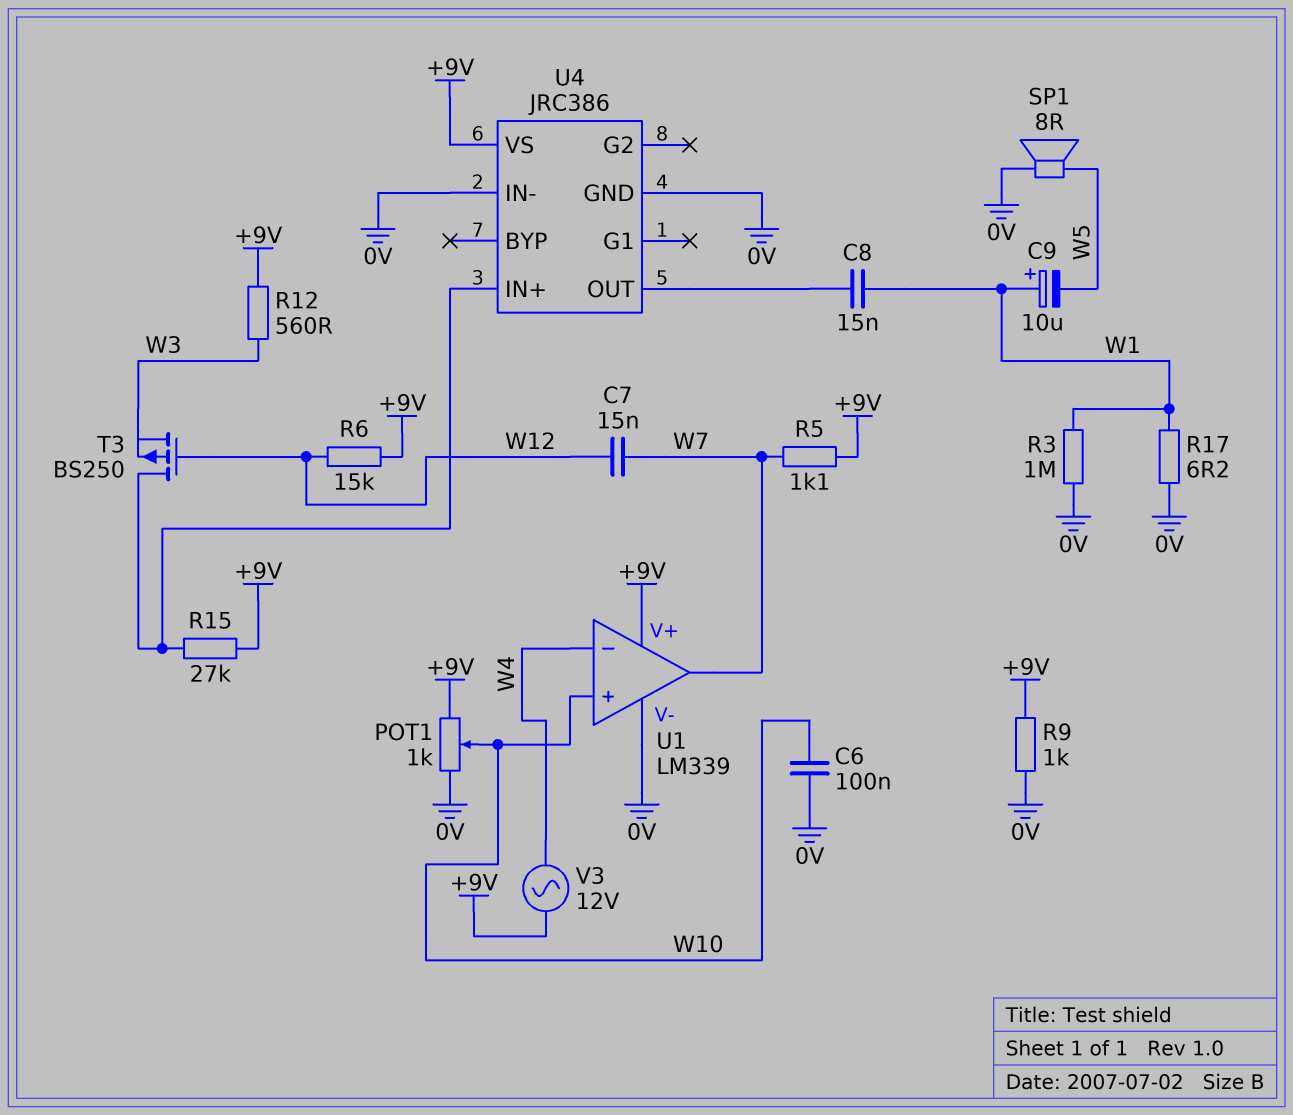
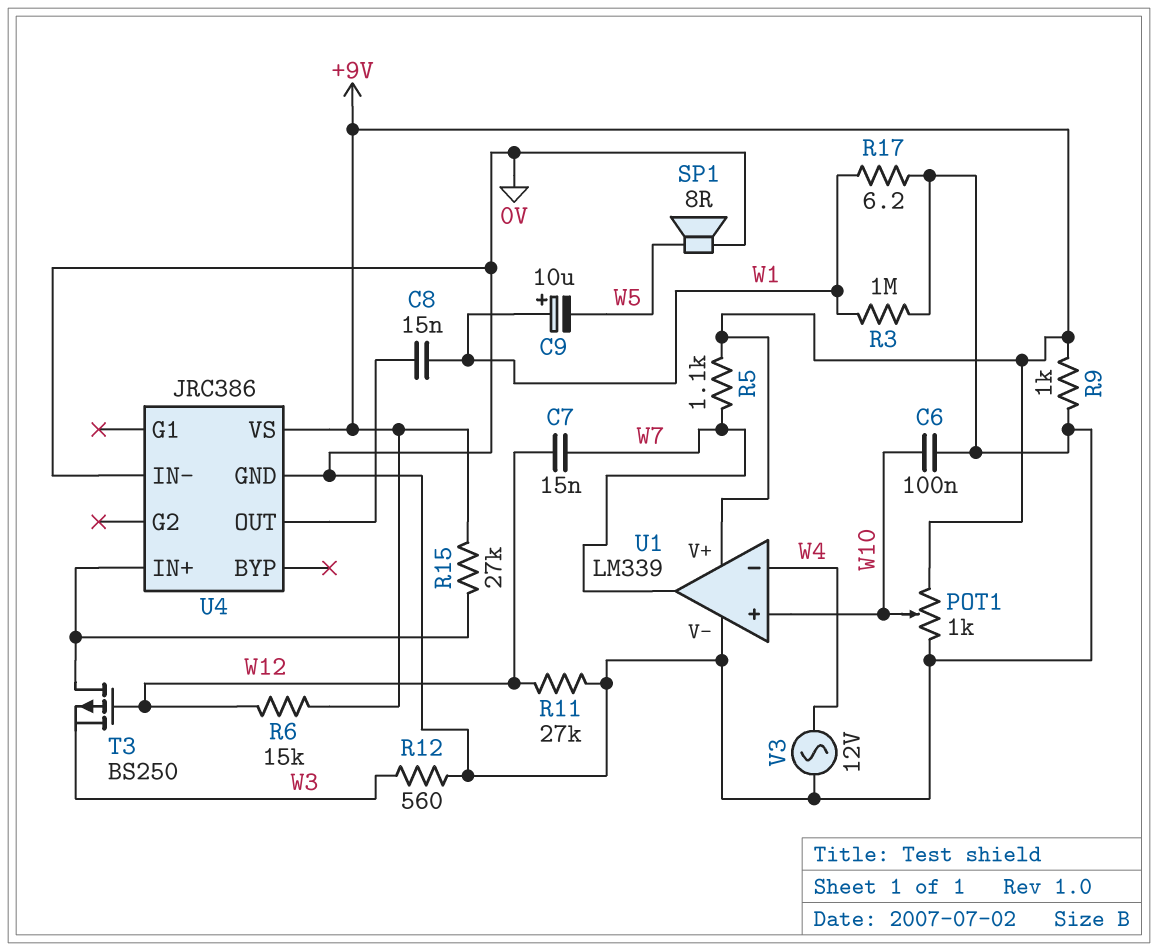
R11: none -> 27k (0V, W12)
R12: 560 (+9V, W3) -> 560 (0V, W3)
V3: AC 12V (+9V, W4) -> AC 12V (0V, W4)

